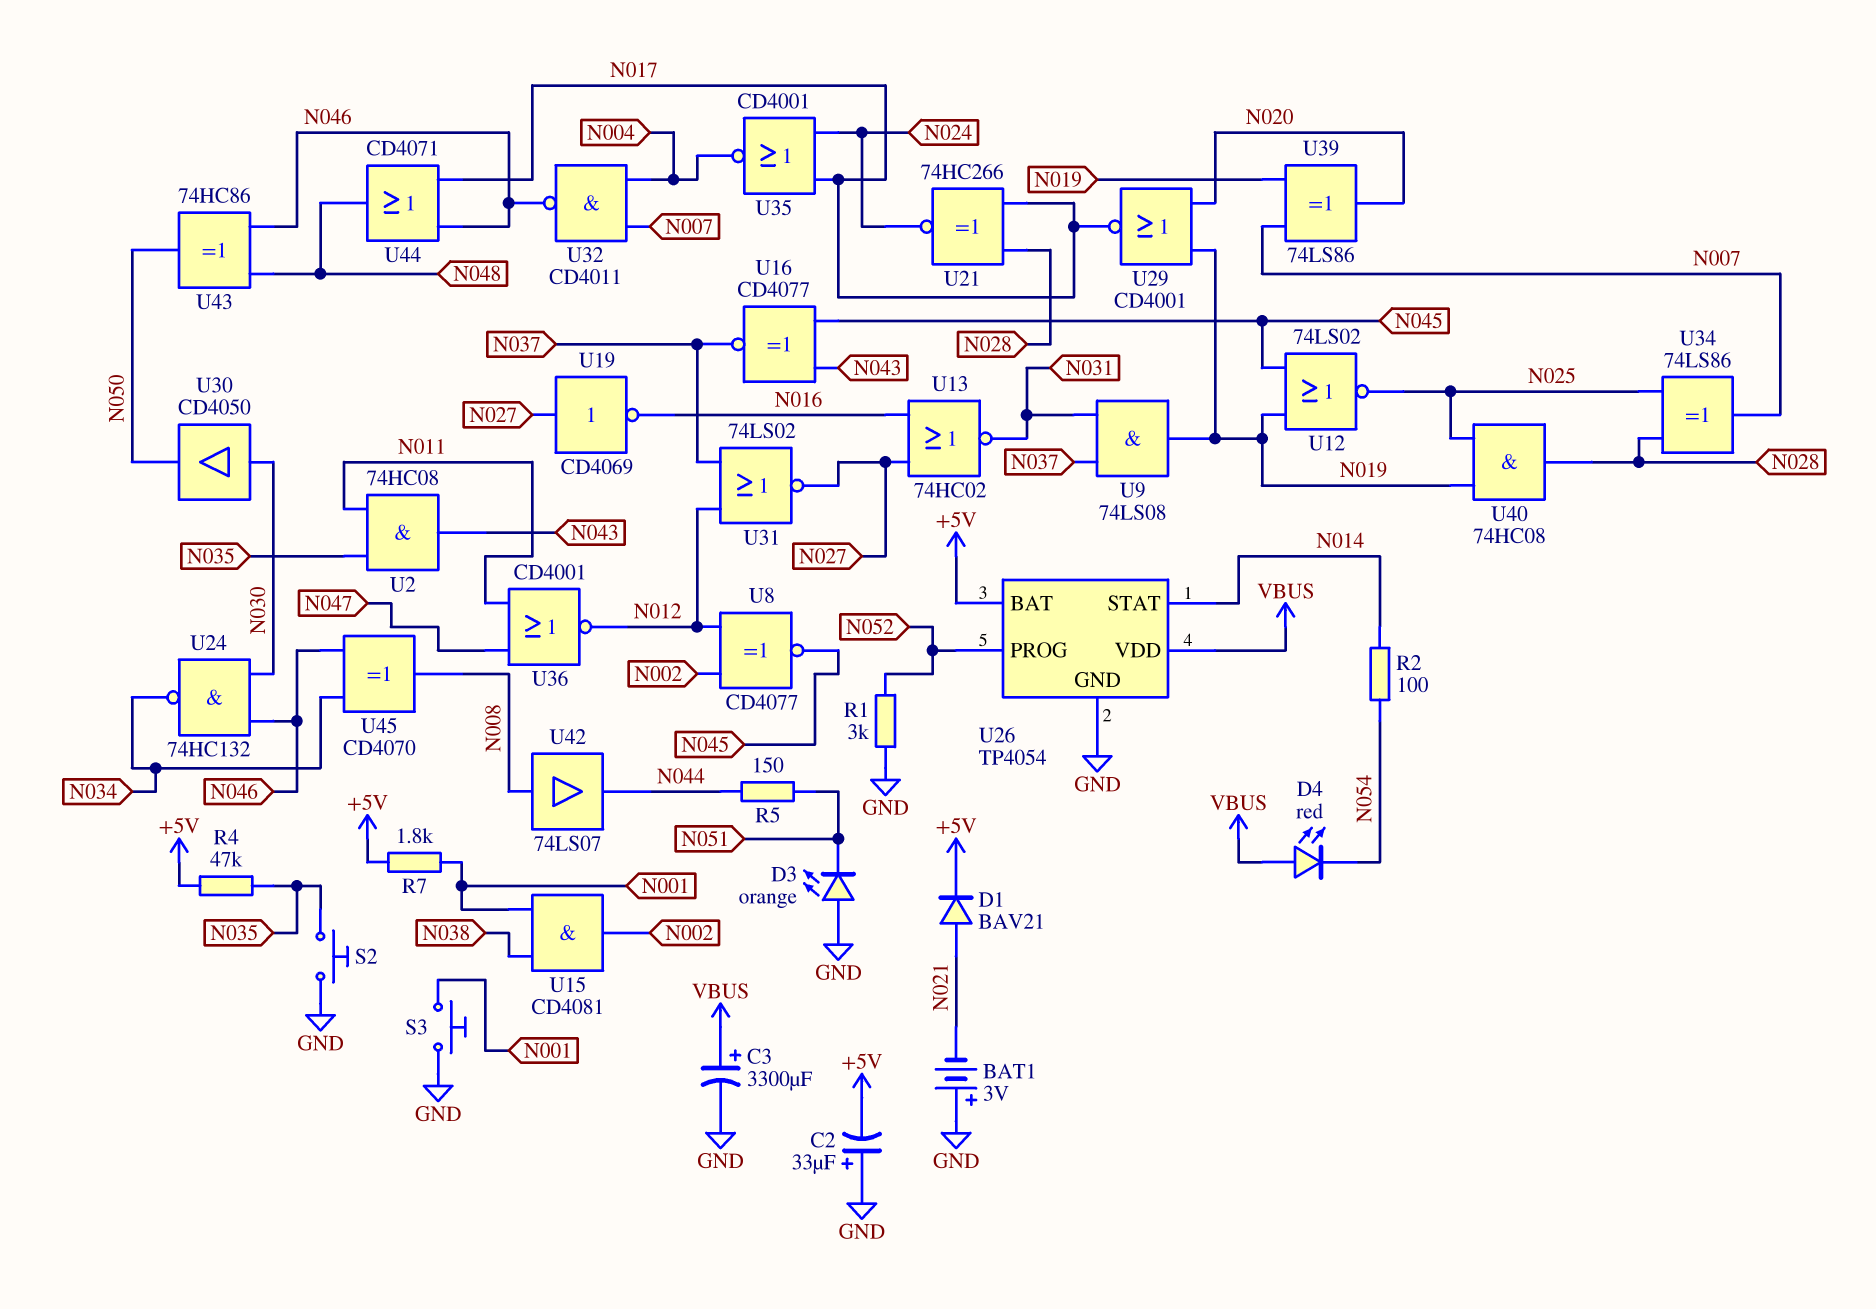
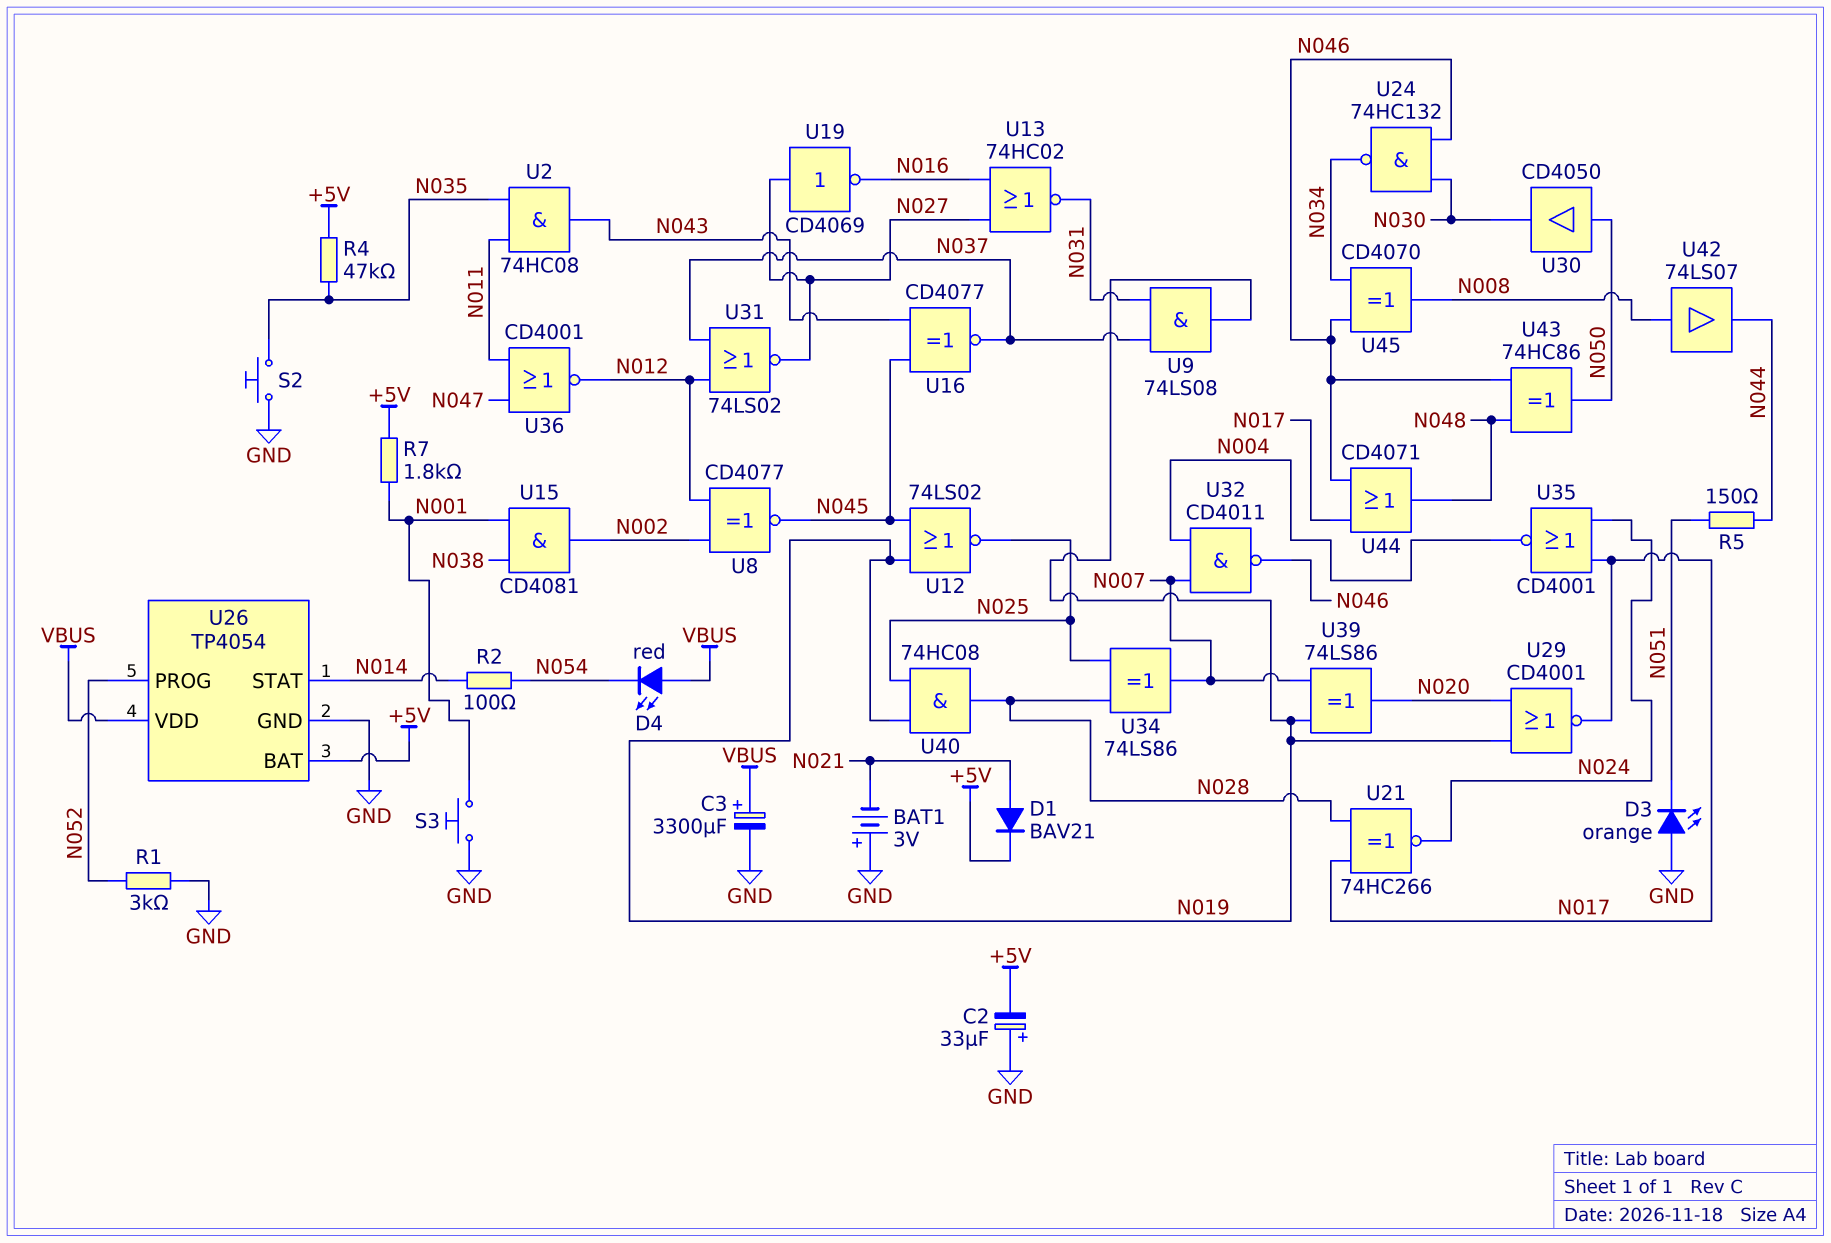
U30: buffer CD4050 (in N030, out N050) -> buffer CD4050 (in N050, out N030)

